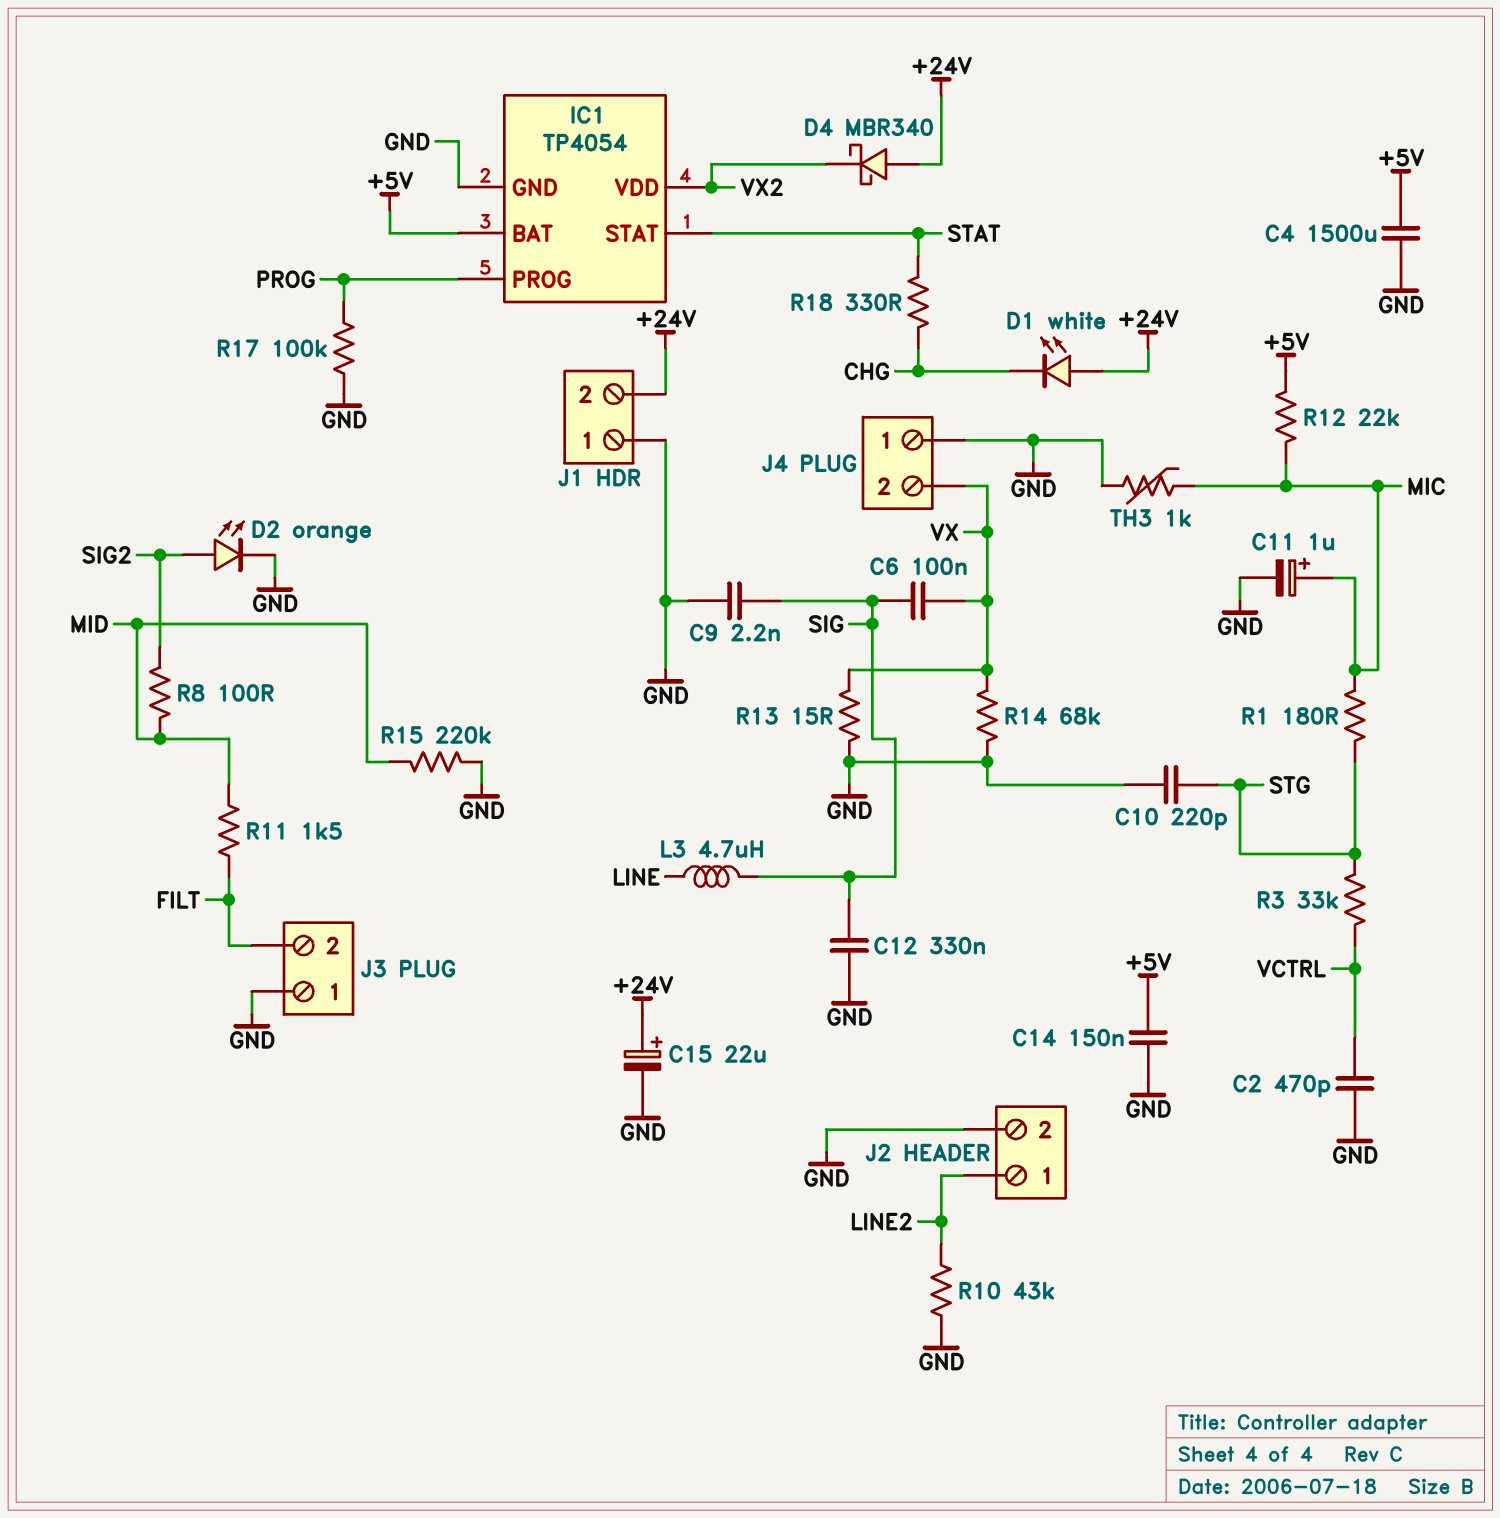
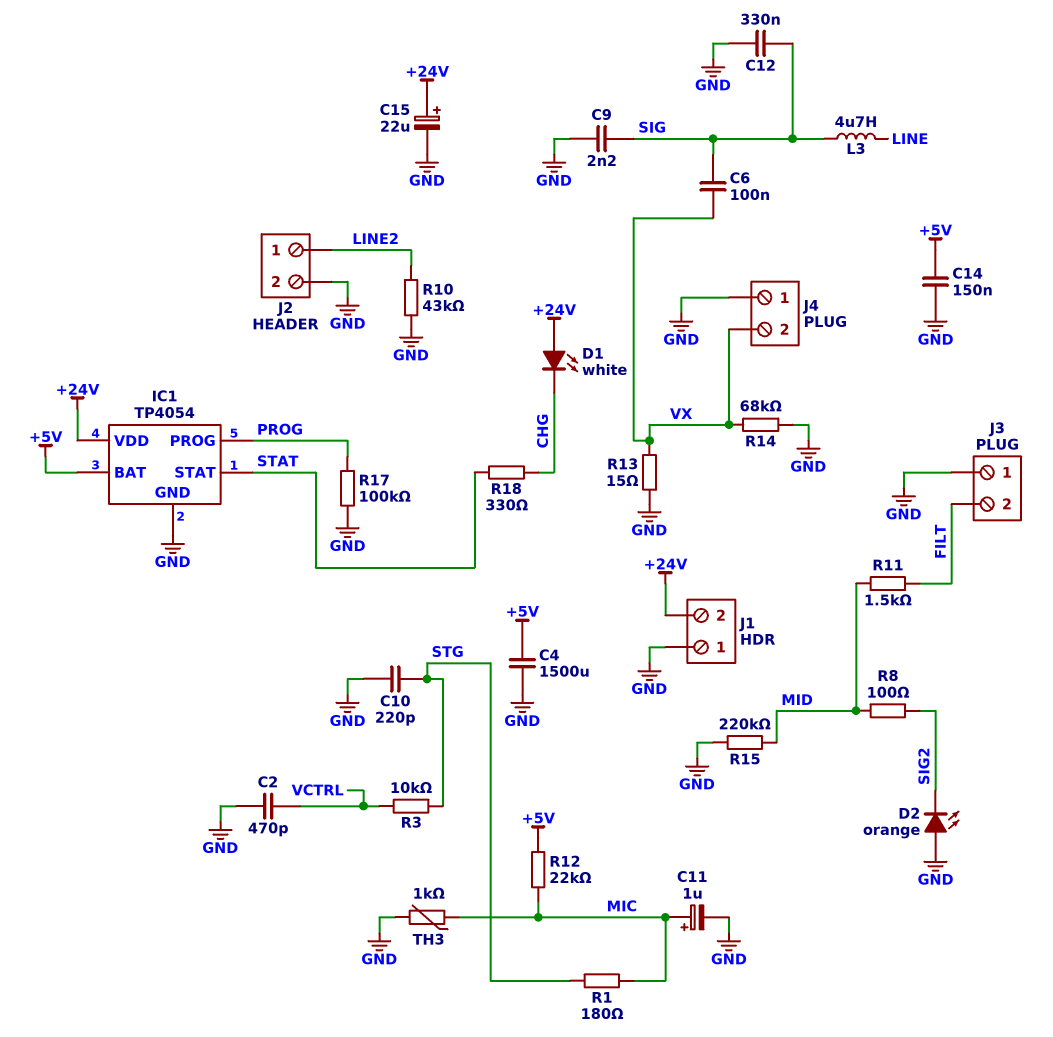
D2: LED orange (A SIG2, K GND) -> LED orange (A GND, K SIG2)
D4: schottky MBR340 (A +24V, K VX2) -> none
IC1 pin VDD: VX2 -> +24V
R3: 33k (STG, VCTRL) -> 10k (STG, VCTRL)

